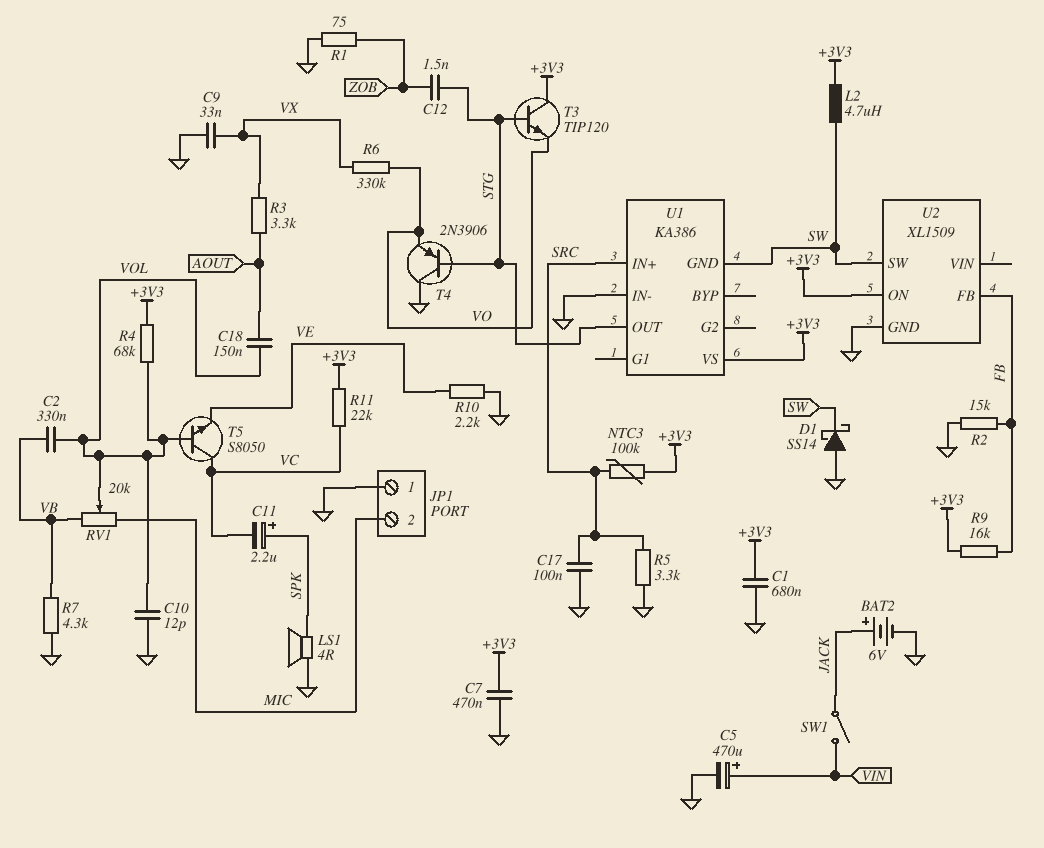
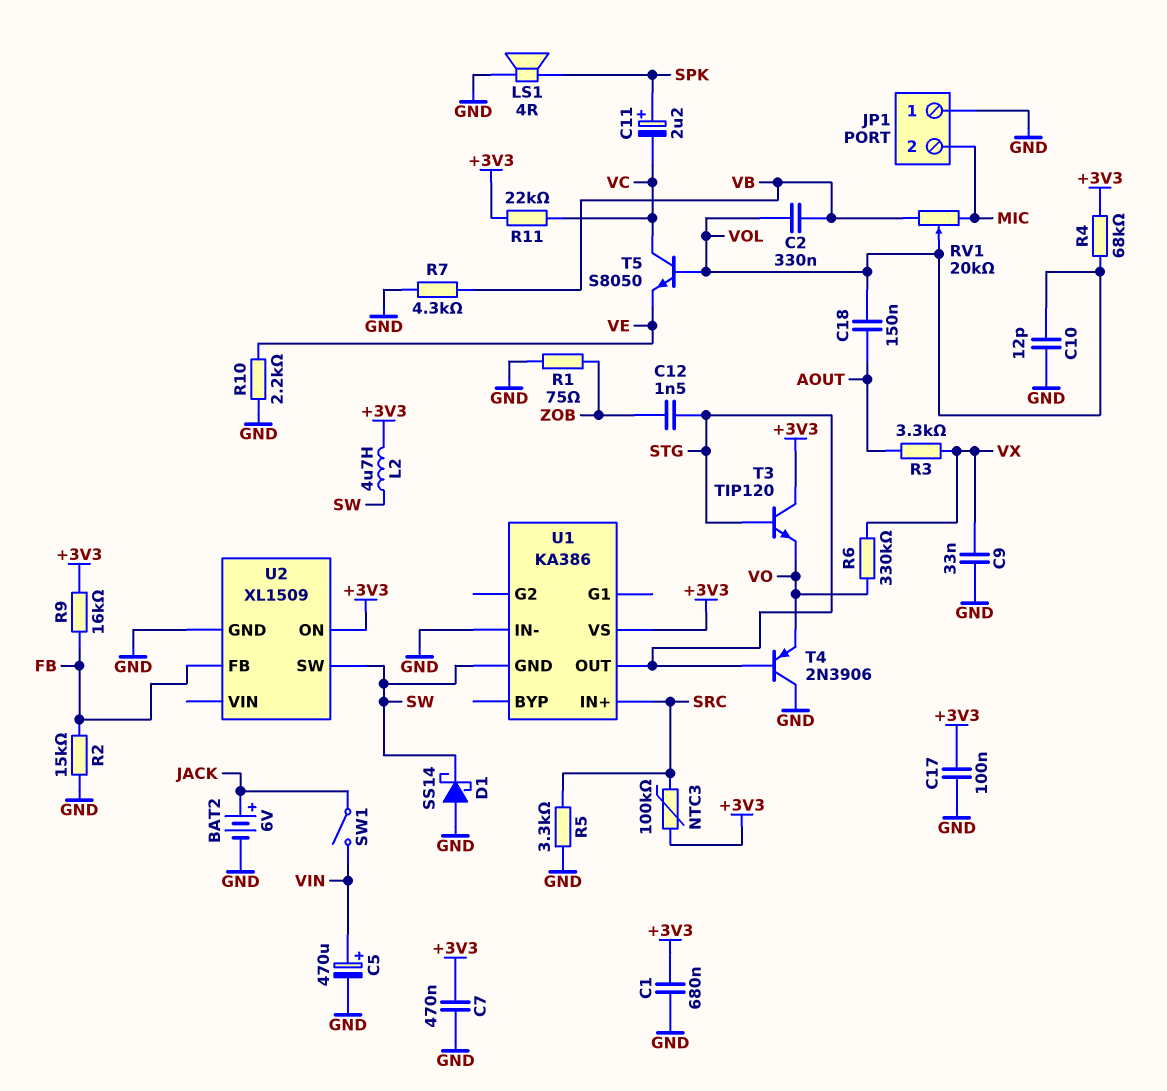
C17: 100nF (GND, SRC) -> 100nF (+3V3, GND)

